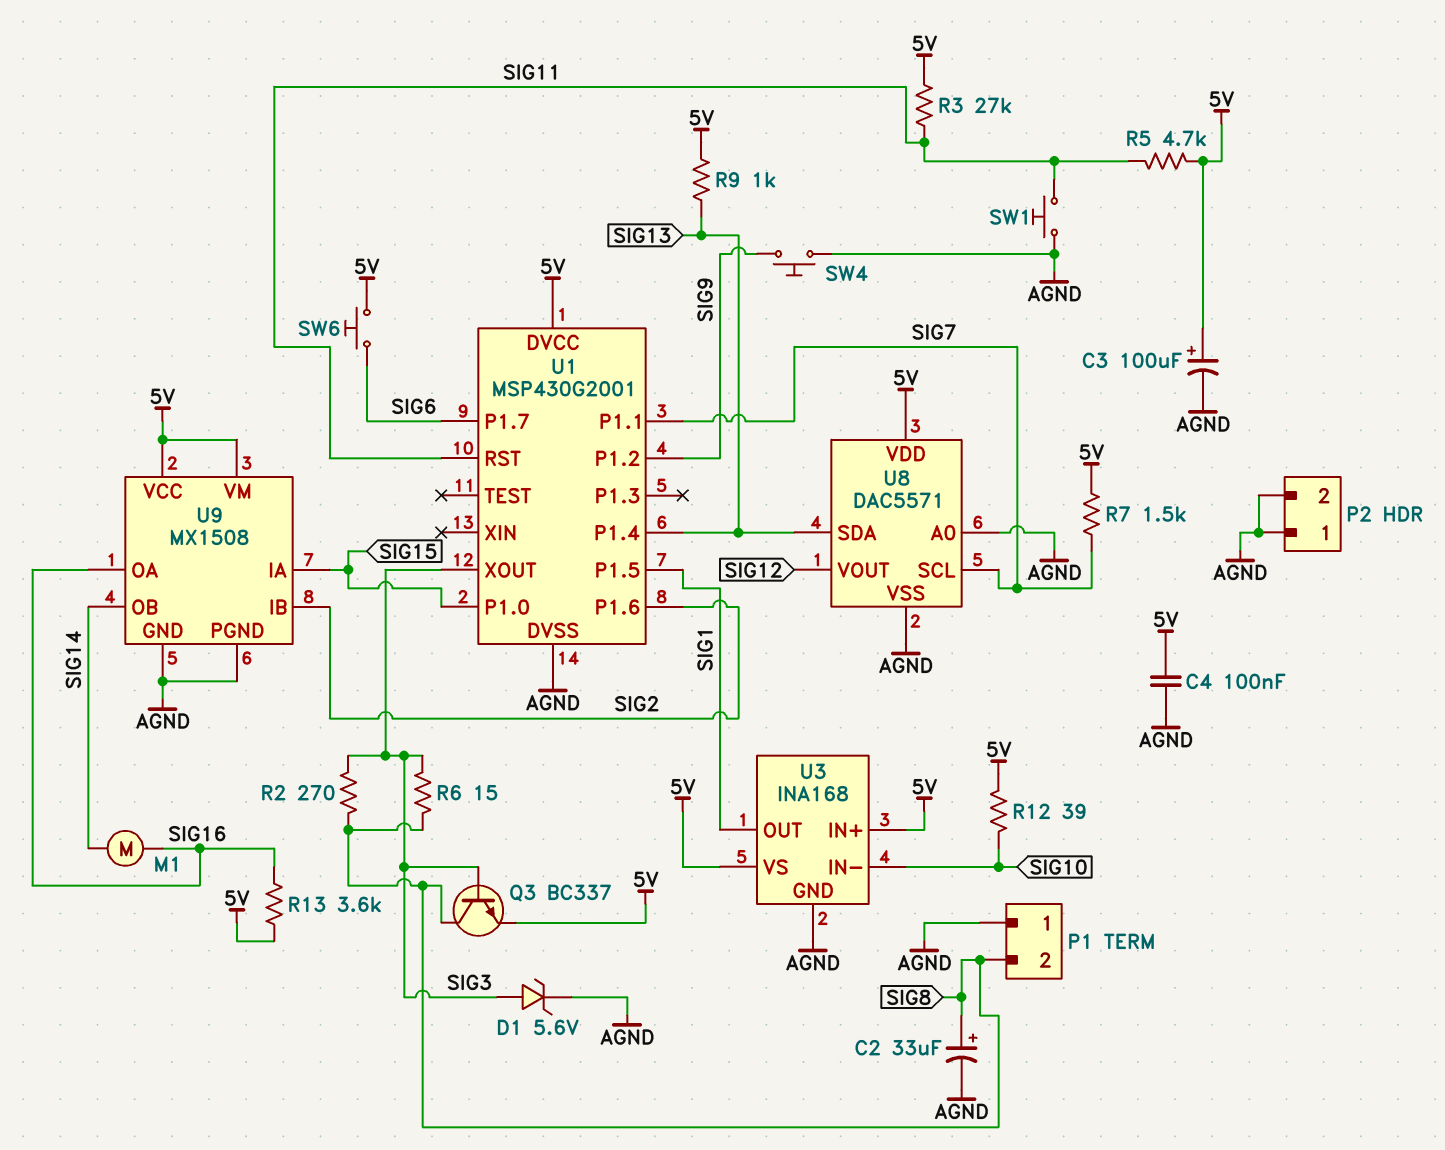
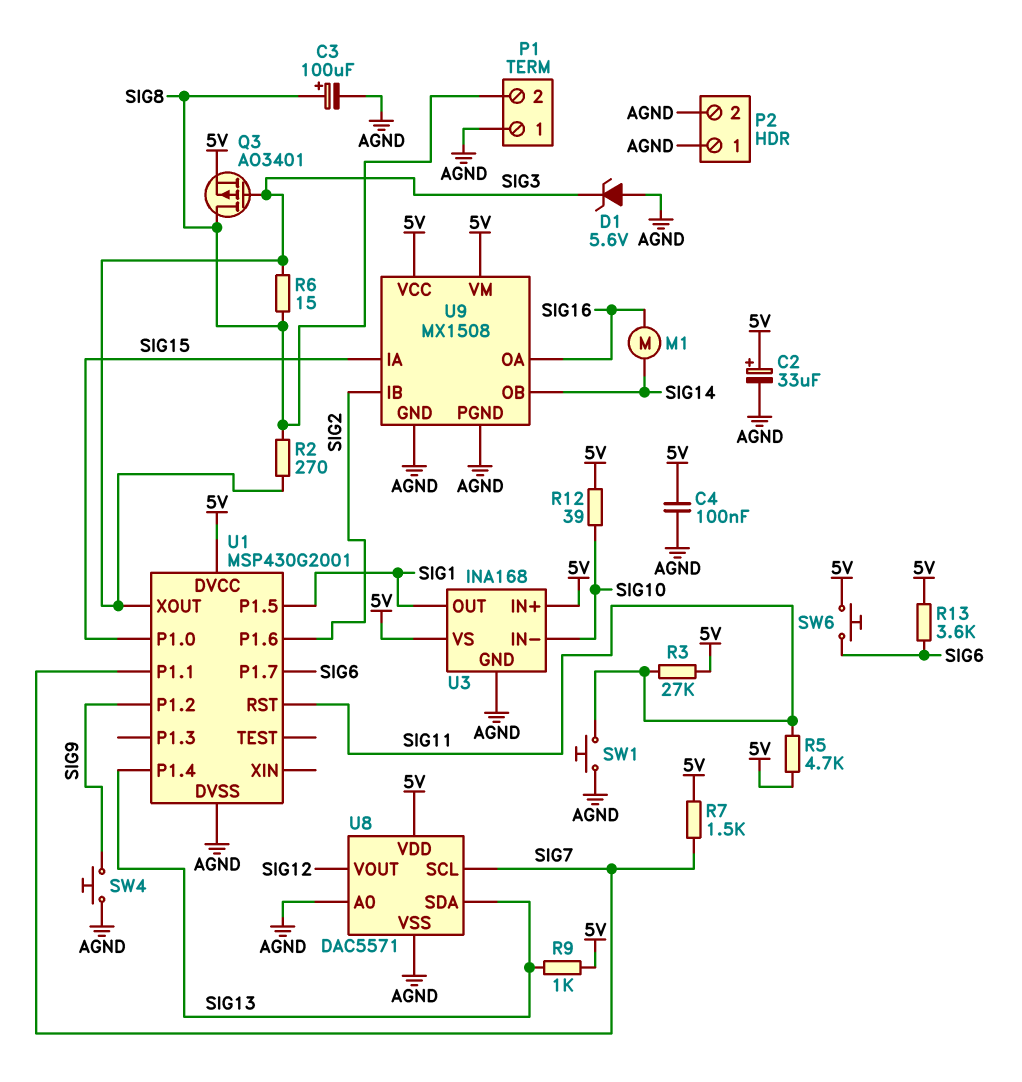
C2: 33uF (plus SIG8, minus AGND) -> 33uF (plus 5V, minus AGND)
C3: 100uF (plus 5V, minus AGND) -> 100uF (plus SIG8, minus AGND)
D1: zener 5.6V (A SIG3, K AGND) -> zener 5.6V (A AGND, K SIG3)
Q3: NPN BC337 (B SIG3, C SIG8, E 5V) -> PMOS AO3401 (G SIG3, D SIG8, S 5V)
R13: 3.6k (5V, SIG16) -> 3.6k (5V, SIG6)

